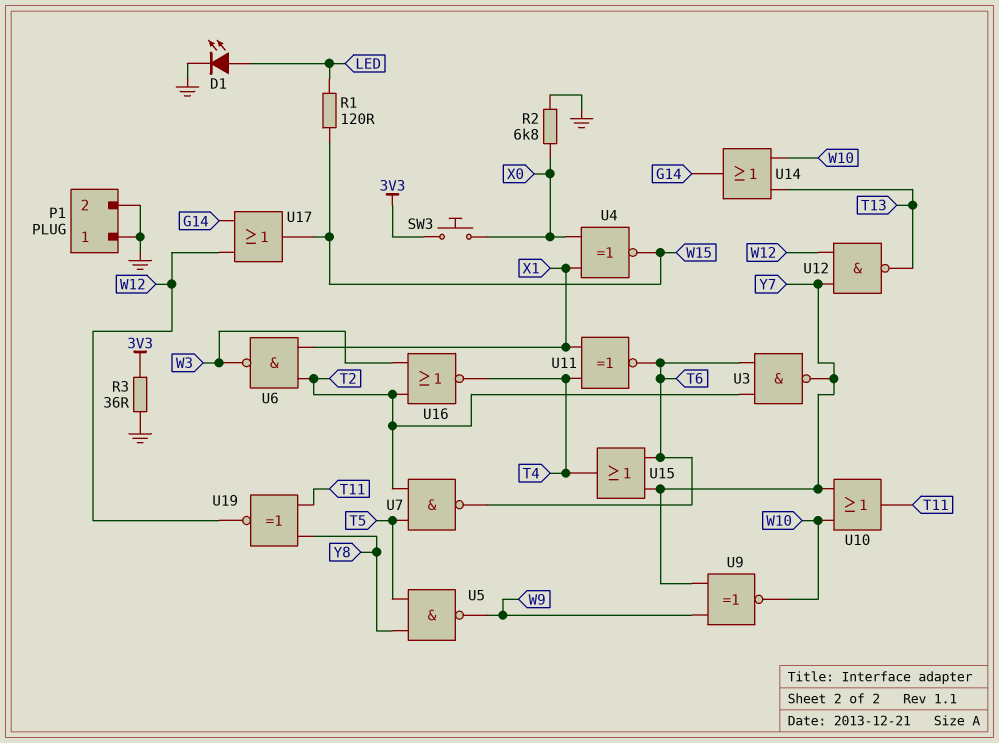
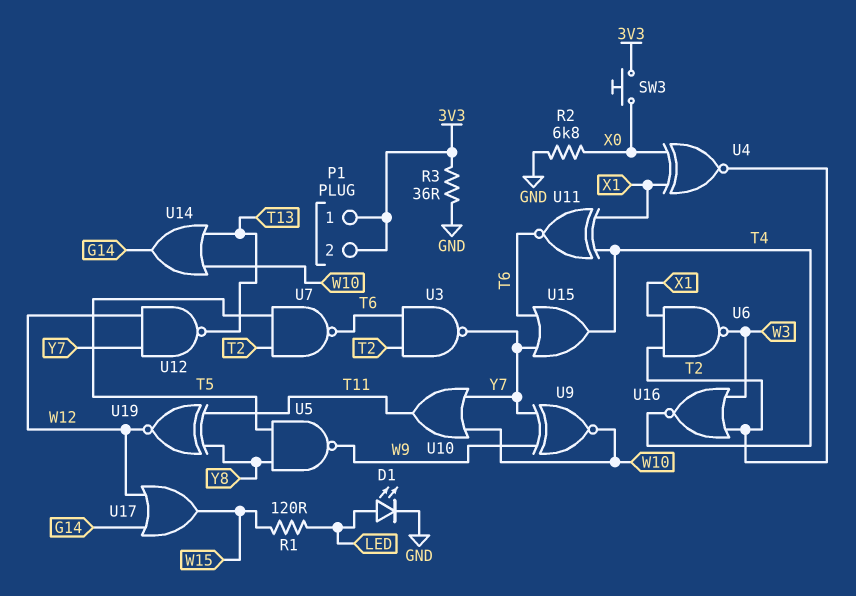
P1 pin 1: GND -> 3V3
P1 pin 2: GND -> 3V3
U4: XNOR (in X0, in X1, out W15) -> XNOR (in X0, in X1, out T2)

